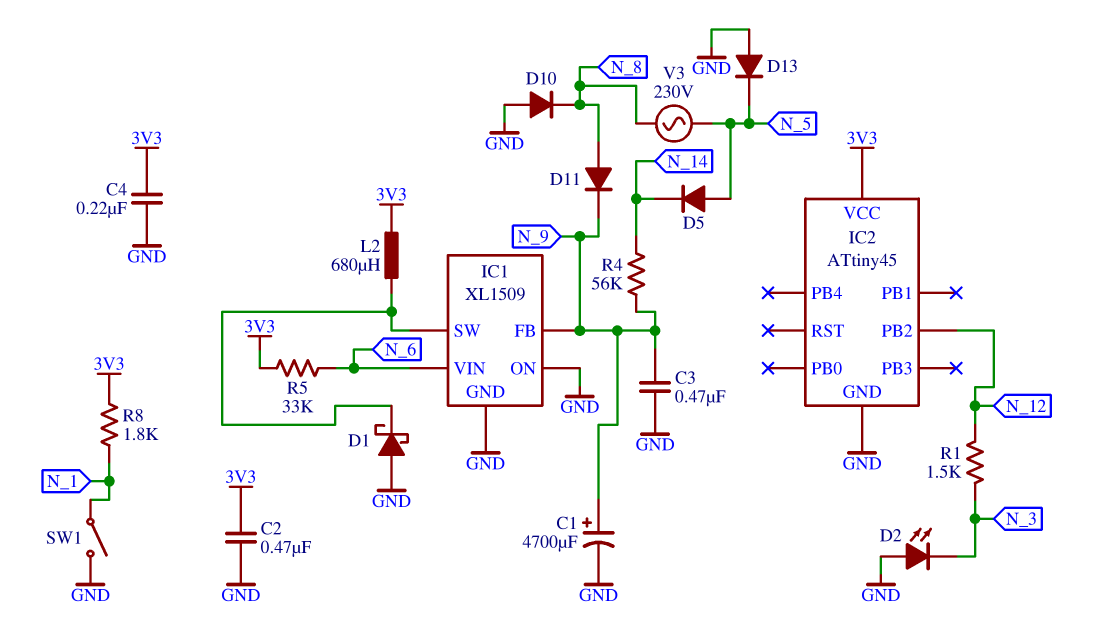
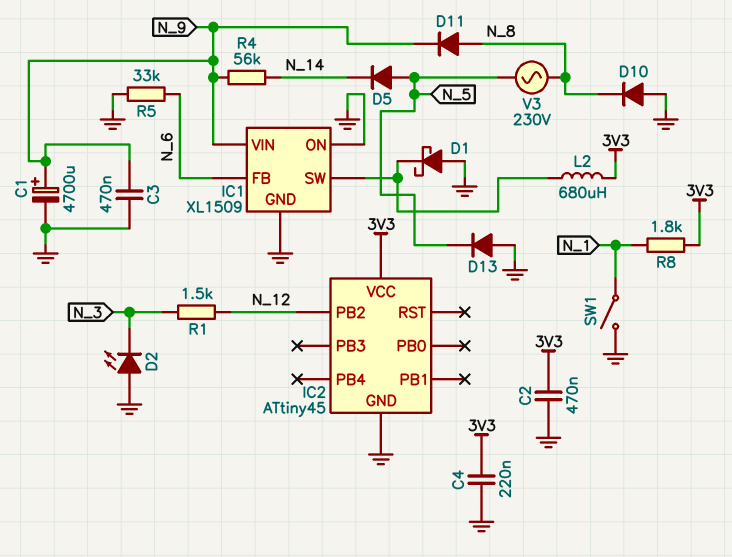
IC1 pin FB: N_9 -> N_6
IC1 pin VIN: N_6 -> N_9
R5: 33k (3V3, N_6) -> 33k (GND, N_6)

